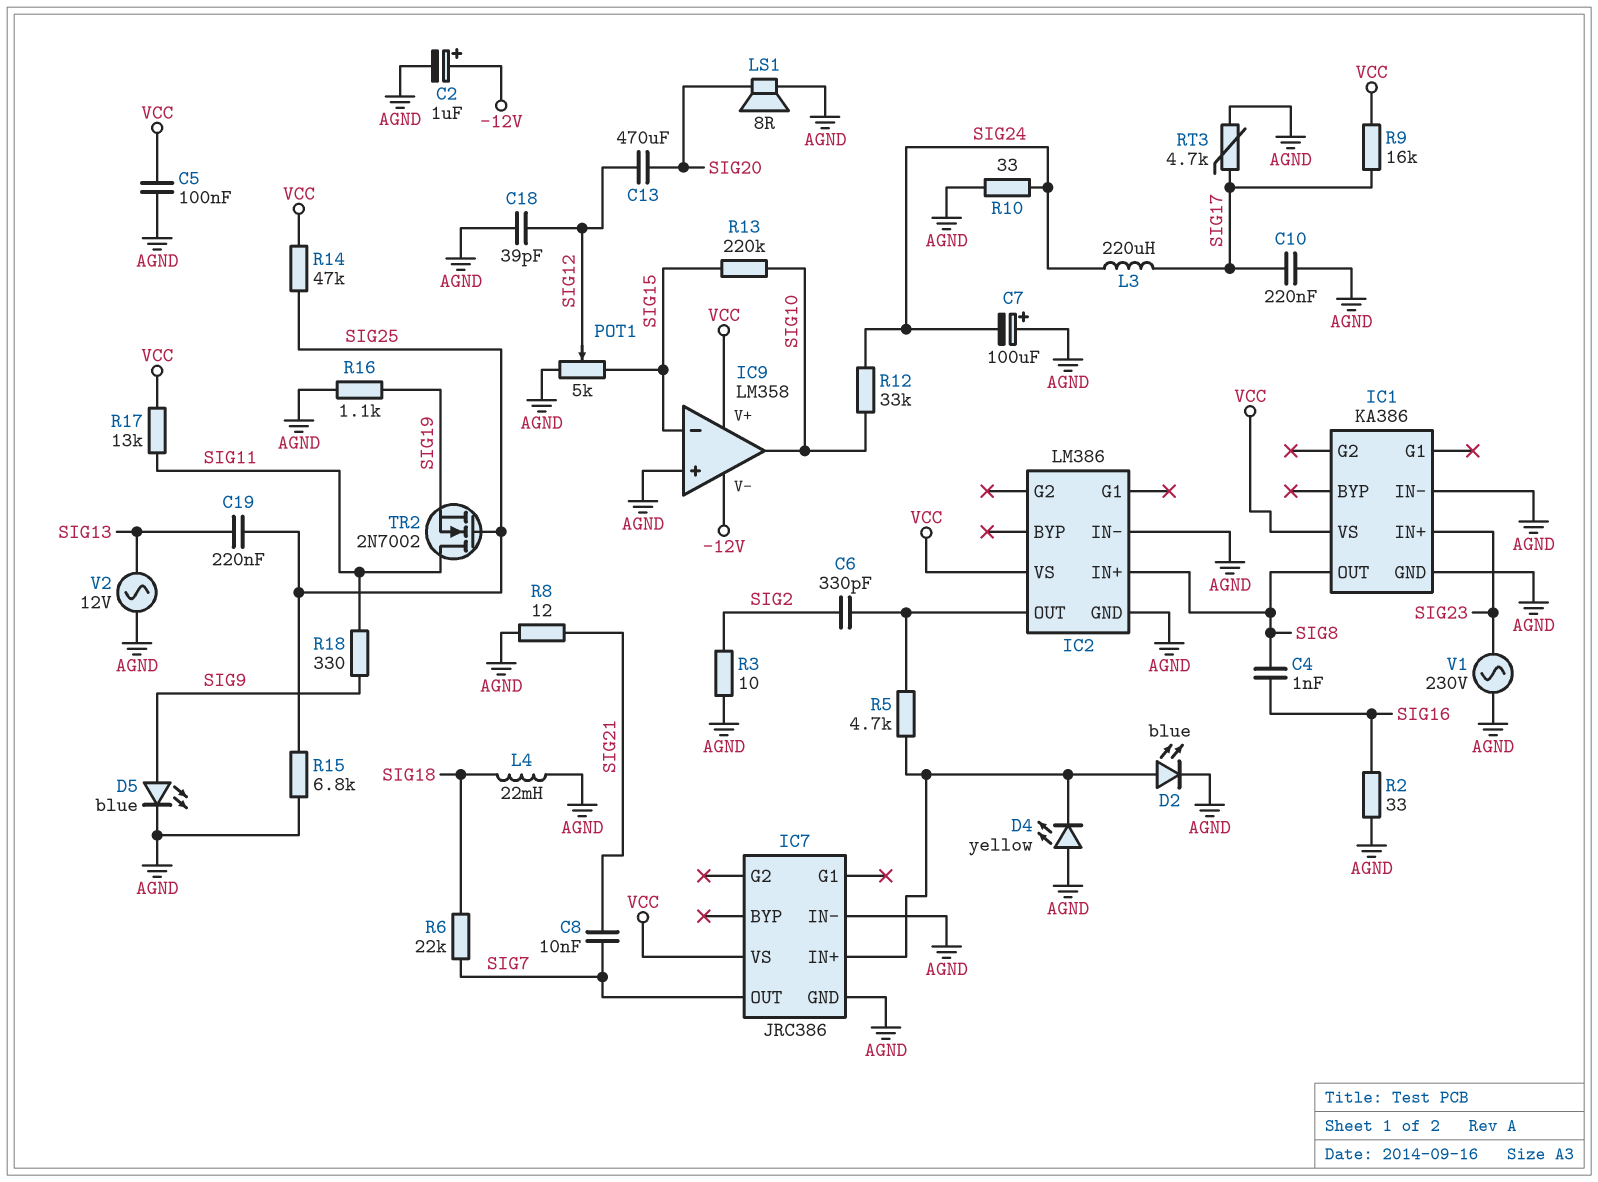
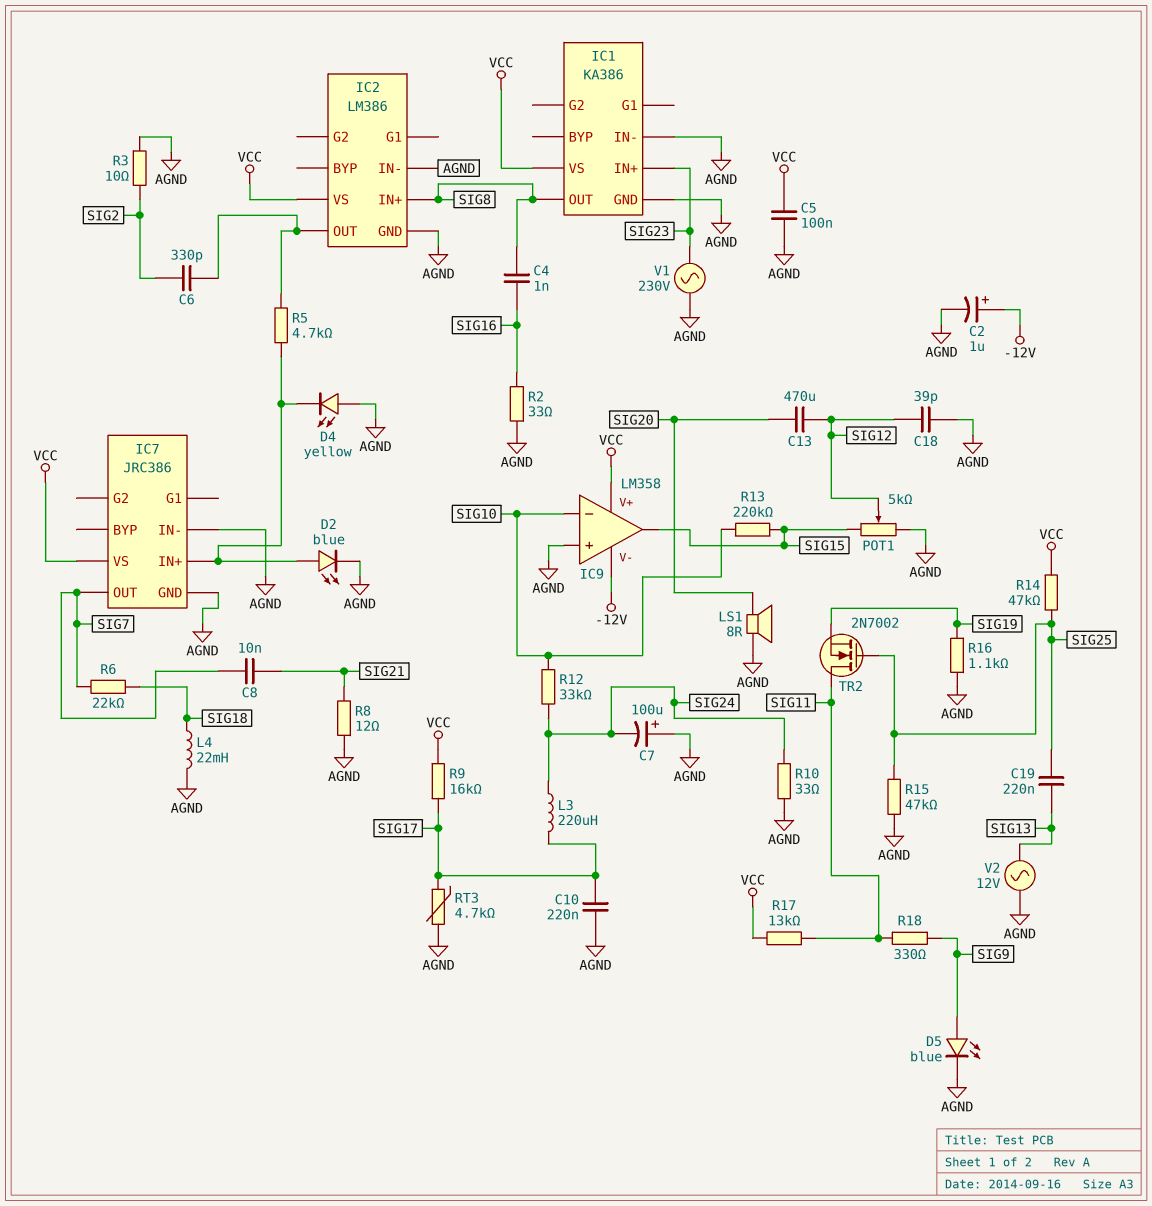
IC9 pin in-: SIG15 -> SIG10
IC9 pin out: SIG10 -> SIG15
R15: 6.8k (AGND, SIG25) -> 47k (AGND, SIG25)

